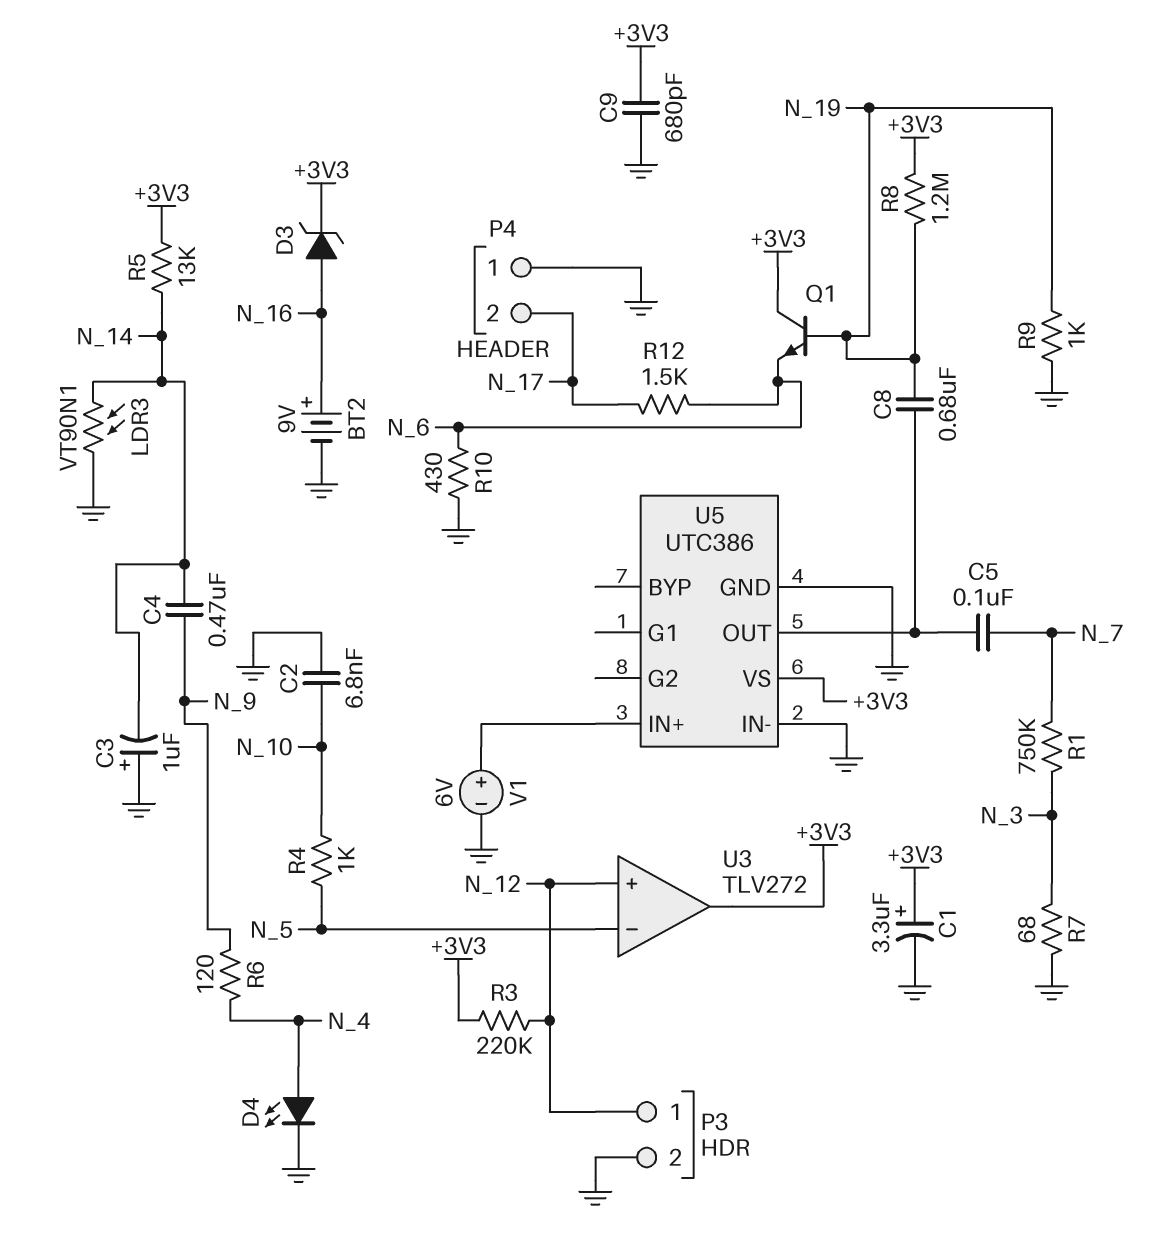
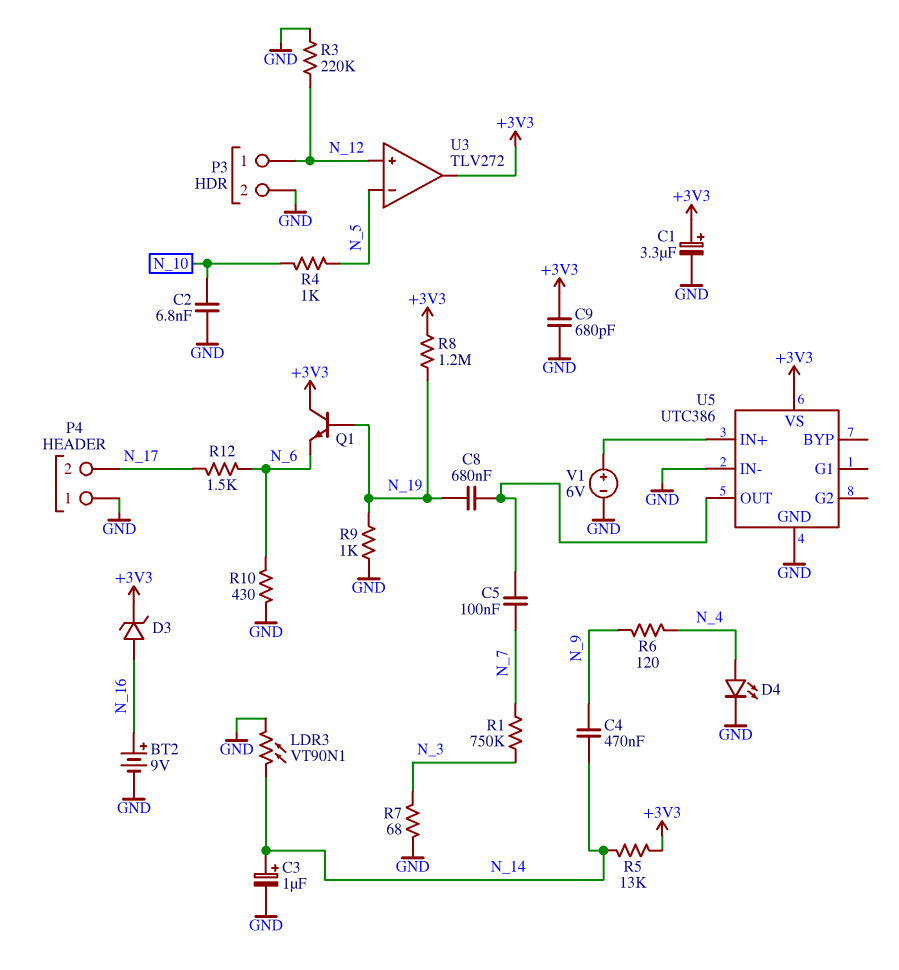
C3: 1uF (plus GND, minus N_14) -> 1uF (plus N_14, minus GND)
R3: 220k (+3V3, N_12) -> 220k (GND, N_12)

